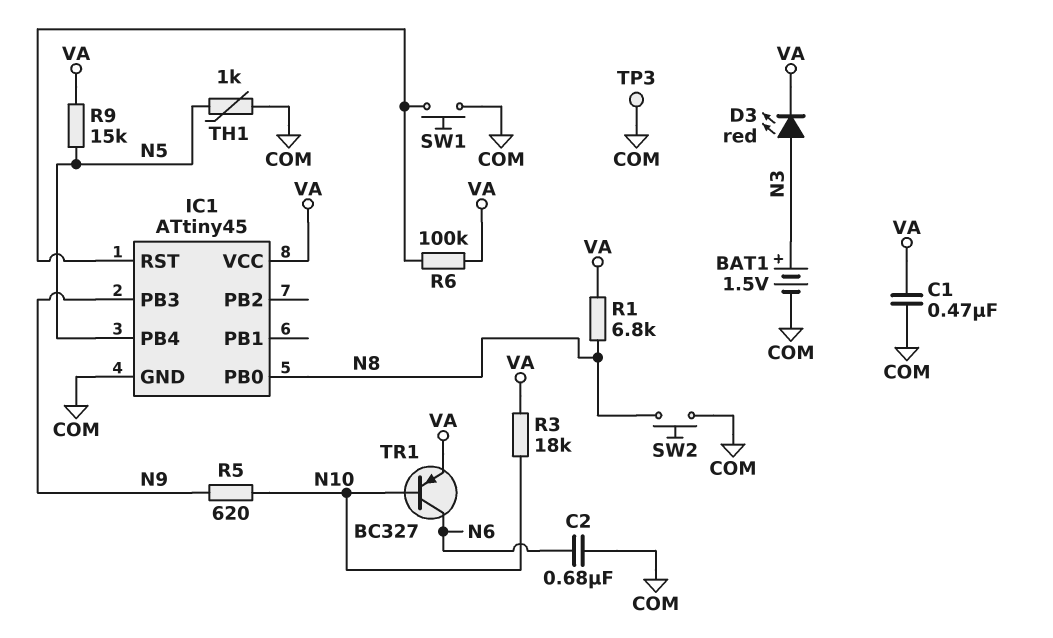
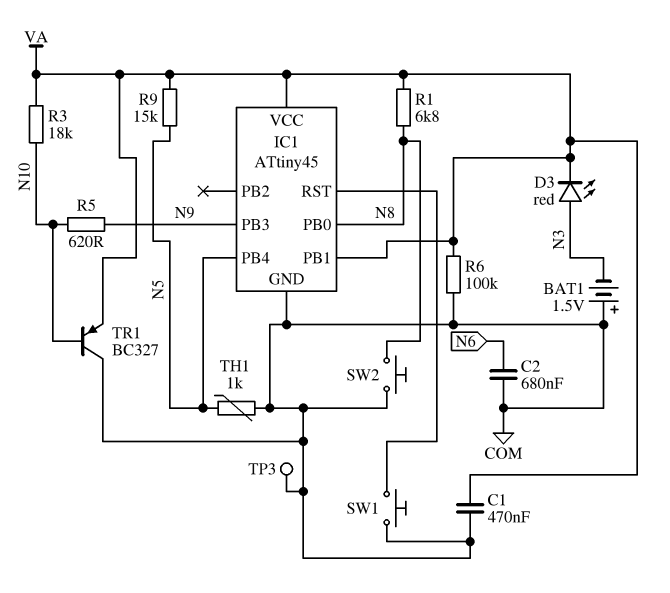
BAT1: 1.5V (plus N3, minus COM) -> 1.5V (plus COM, minus N3)
IC1 pin PB1: none -> VA
R6: 100k (IC1/RST, VA) -> 100k (COM, VA)
TR1: PNP BC327 (B N10, C N6, E VA) -> PNP BC327 (B N10, C COM, E VA)

